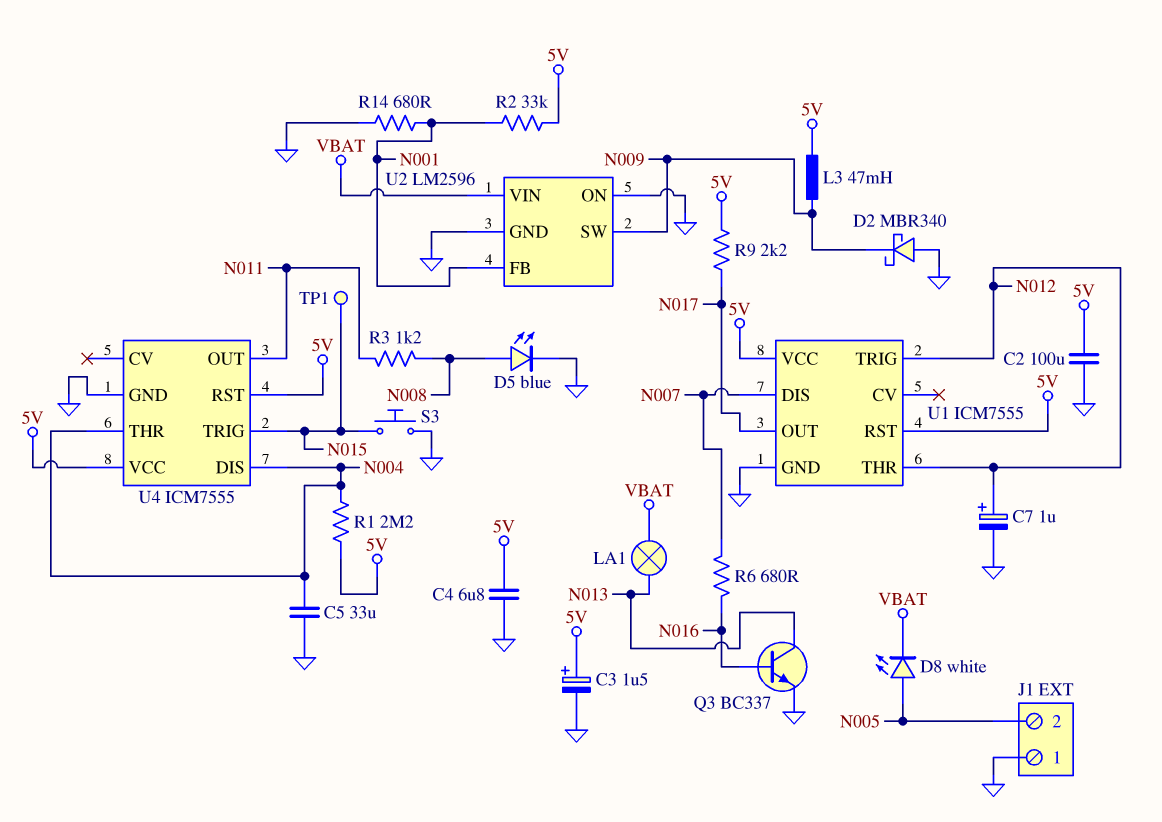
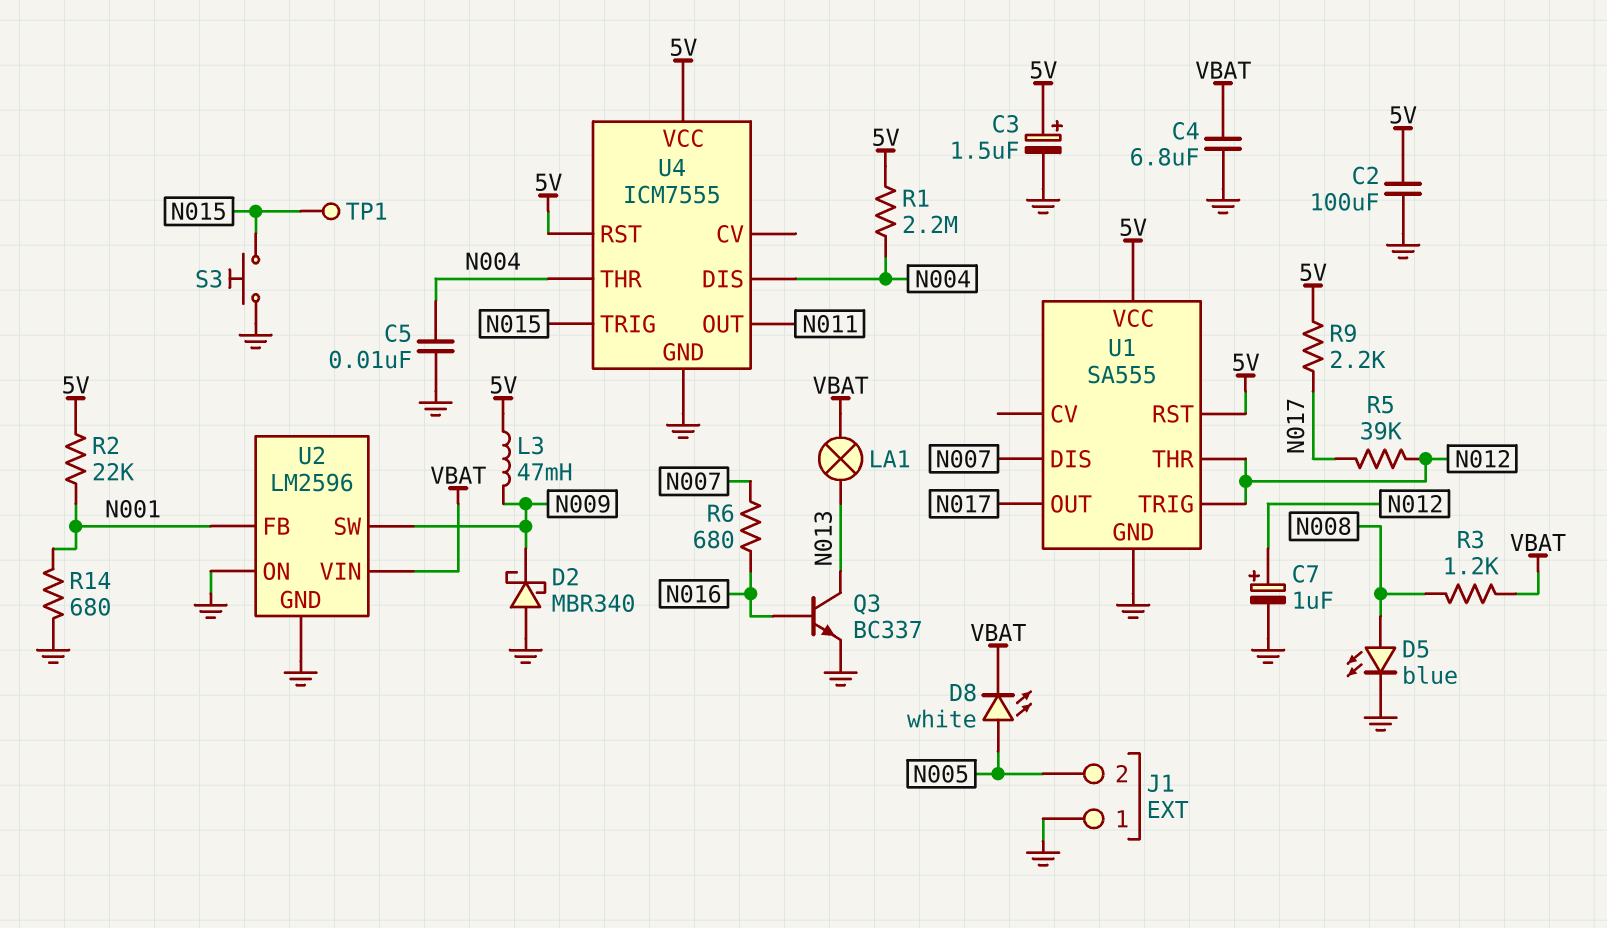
C4: 6.8uF (5V, GND) -> 6.8uF (GND, VBAT)
C5: 33uF (GND, N004) -> 10nF (GND, N004)
R2: 33k (5V, N001) -> 22k (5V, N001)
R3: 1.2k (N008, N011) -> 1.2k (N008, VBAT)
R5: none -> 39k (N012, N017)
U1: ICM7555 -> SA555

